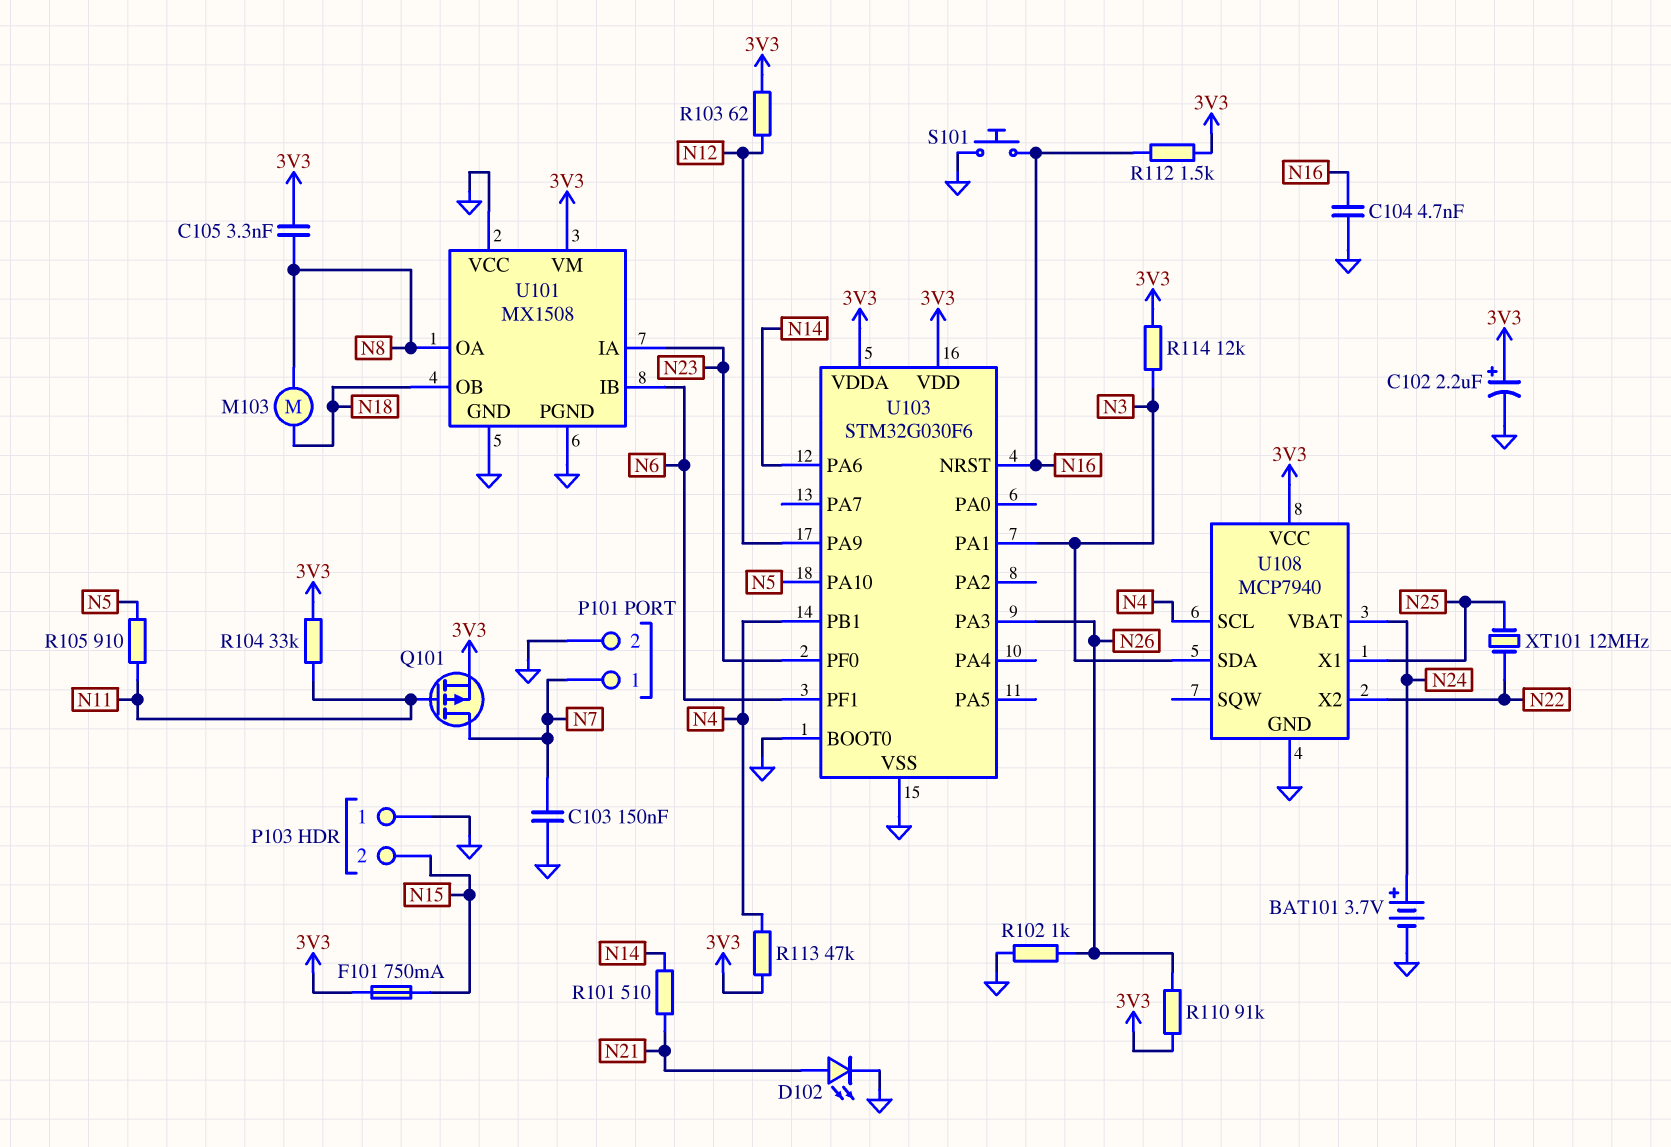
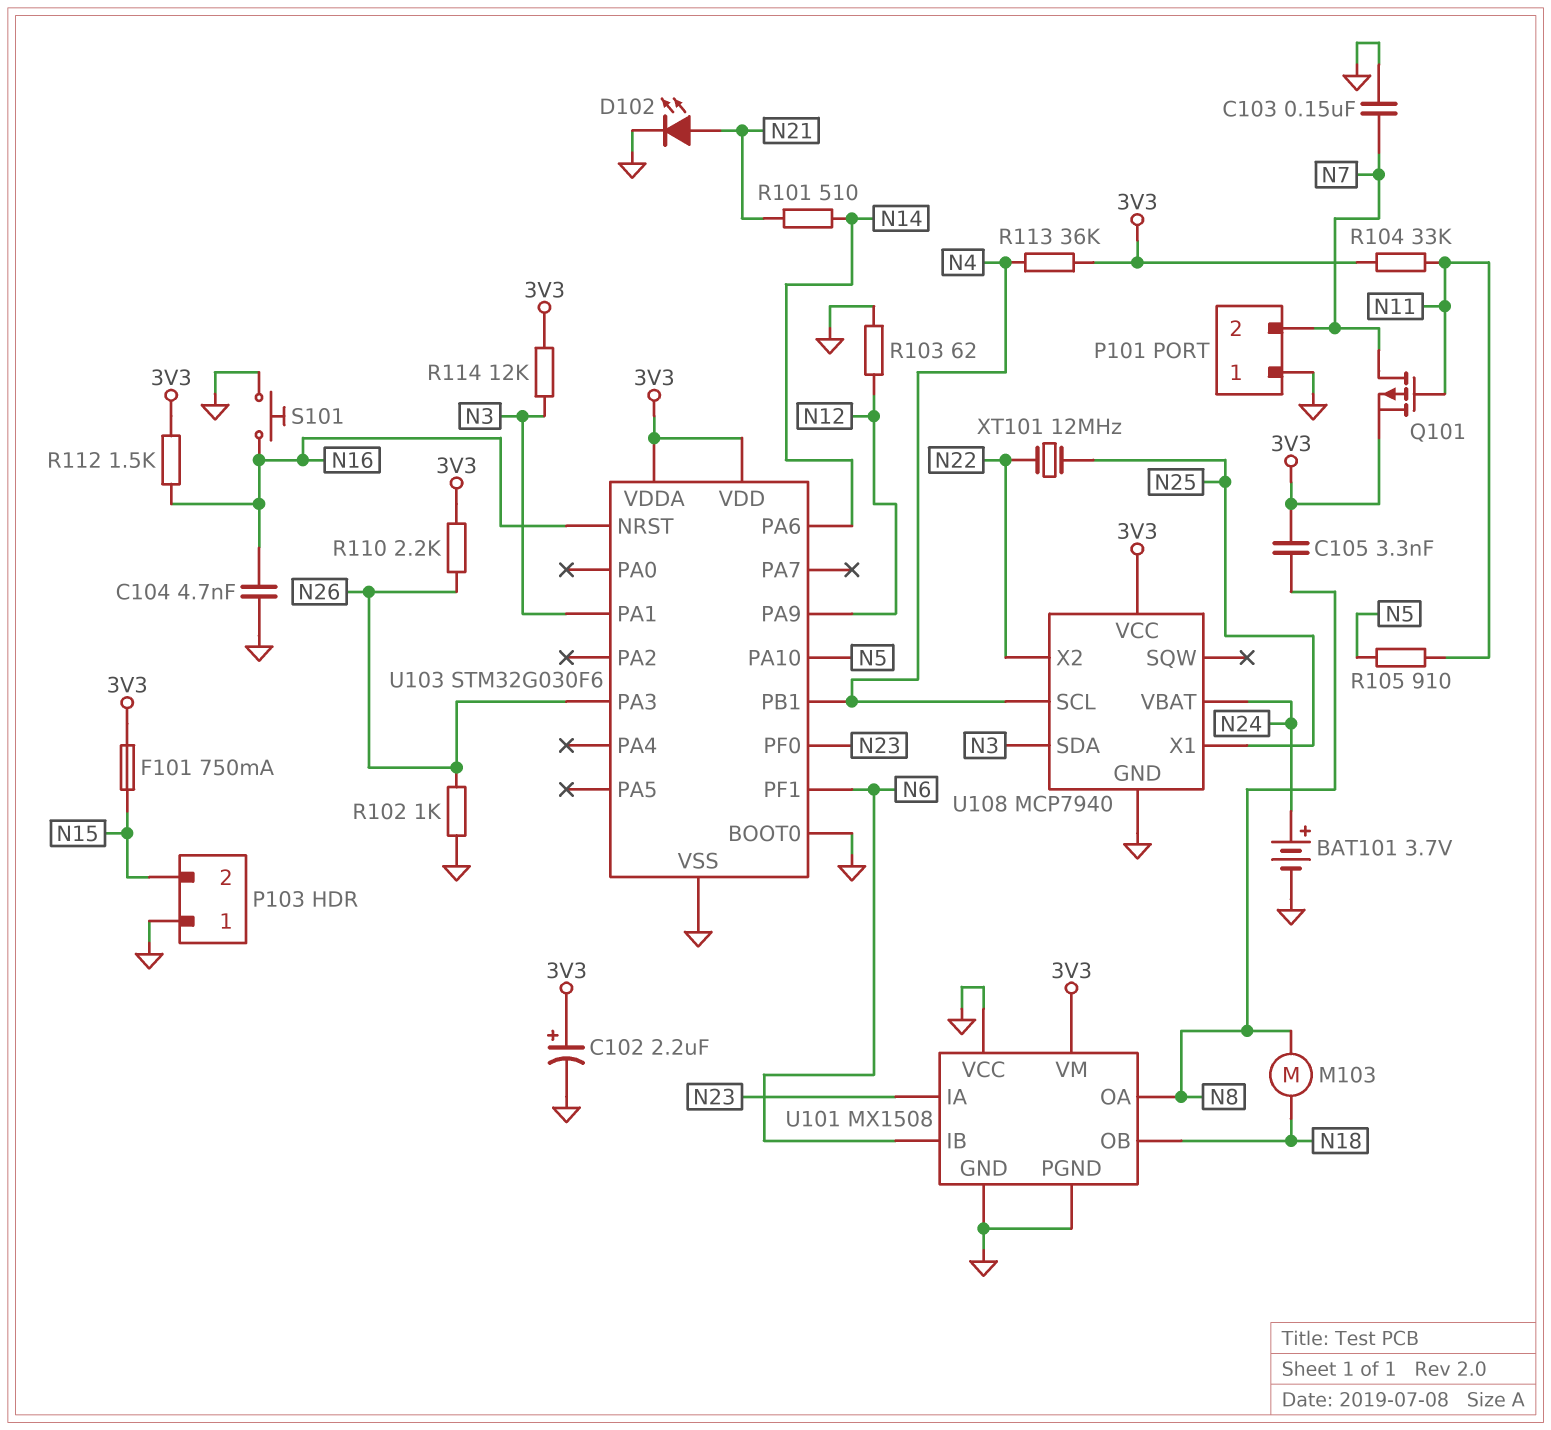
P101 pin 1: N7 -> GND
P101 pin 2: GND -> N7
R103: 62 (3V3, N12) -> 62 (GND, N12)
R110: 91k (3V3, N26) -> 2.2k (3V3, N26)
R113: 47k (3V3, N4) -> 36k (3V3, N4)

